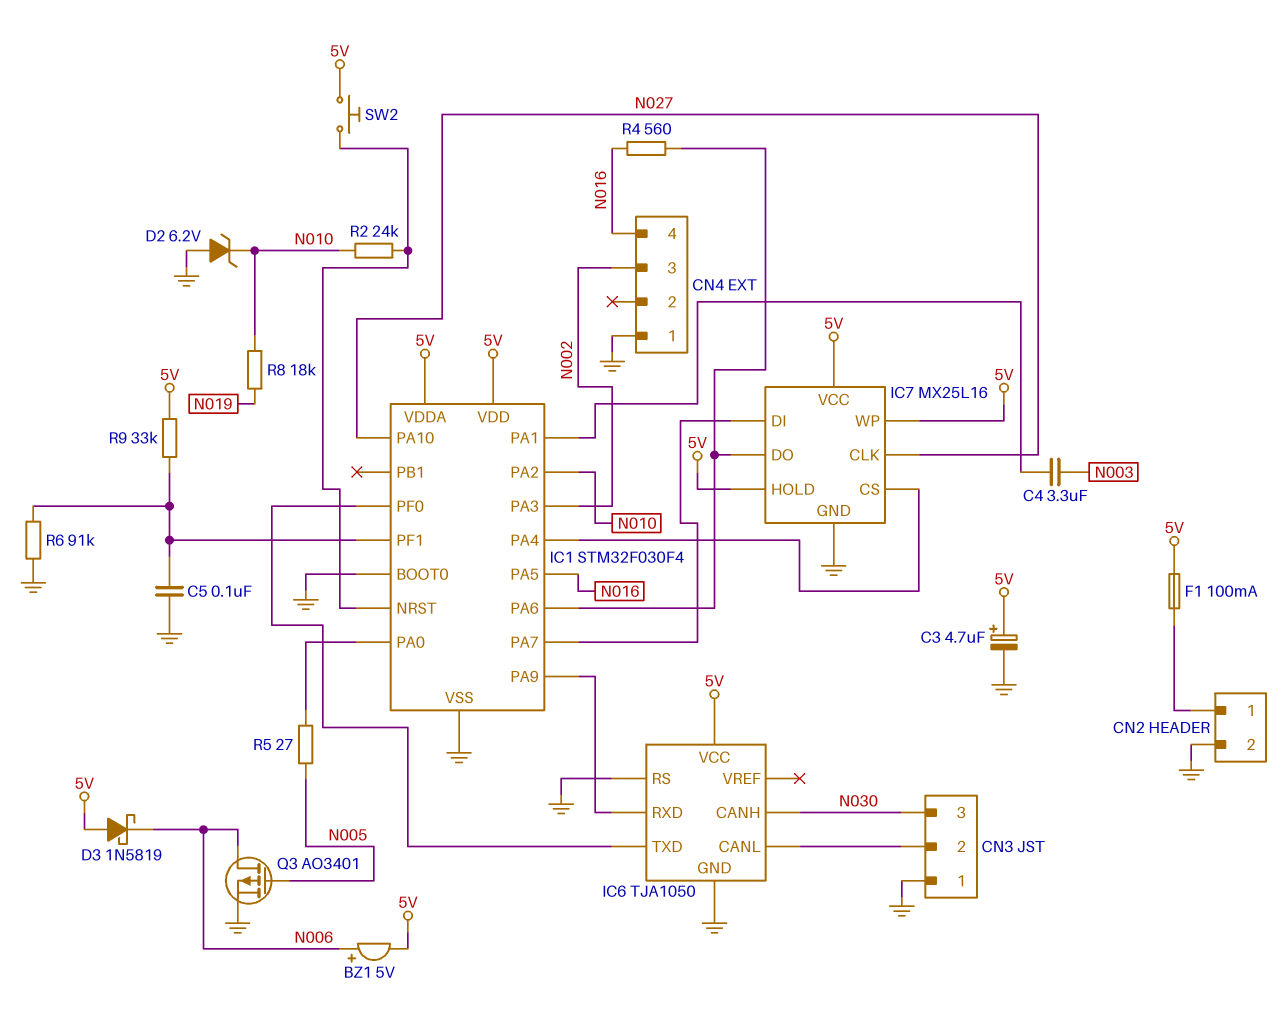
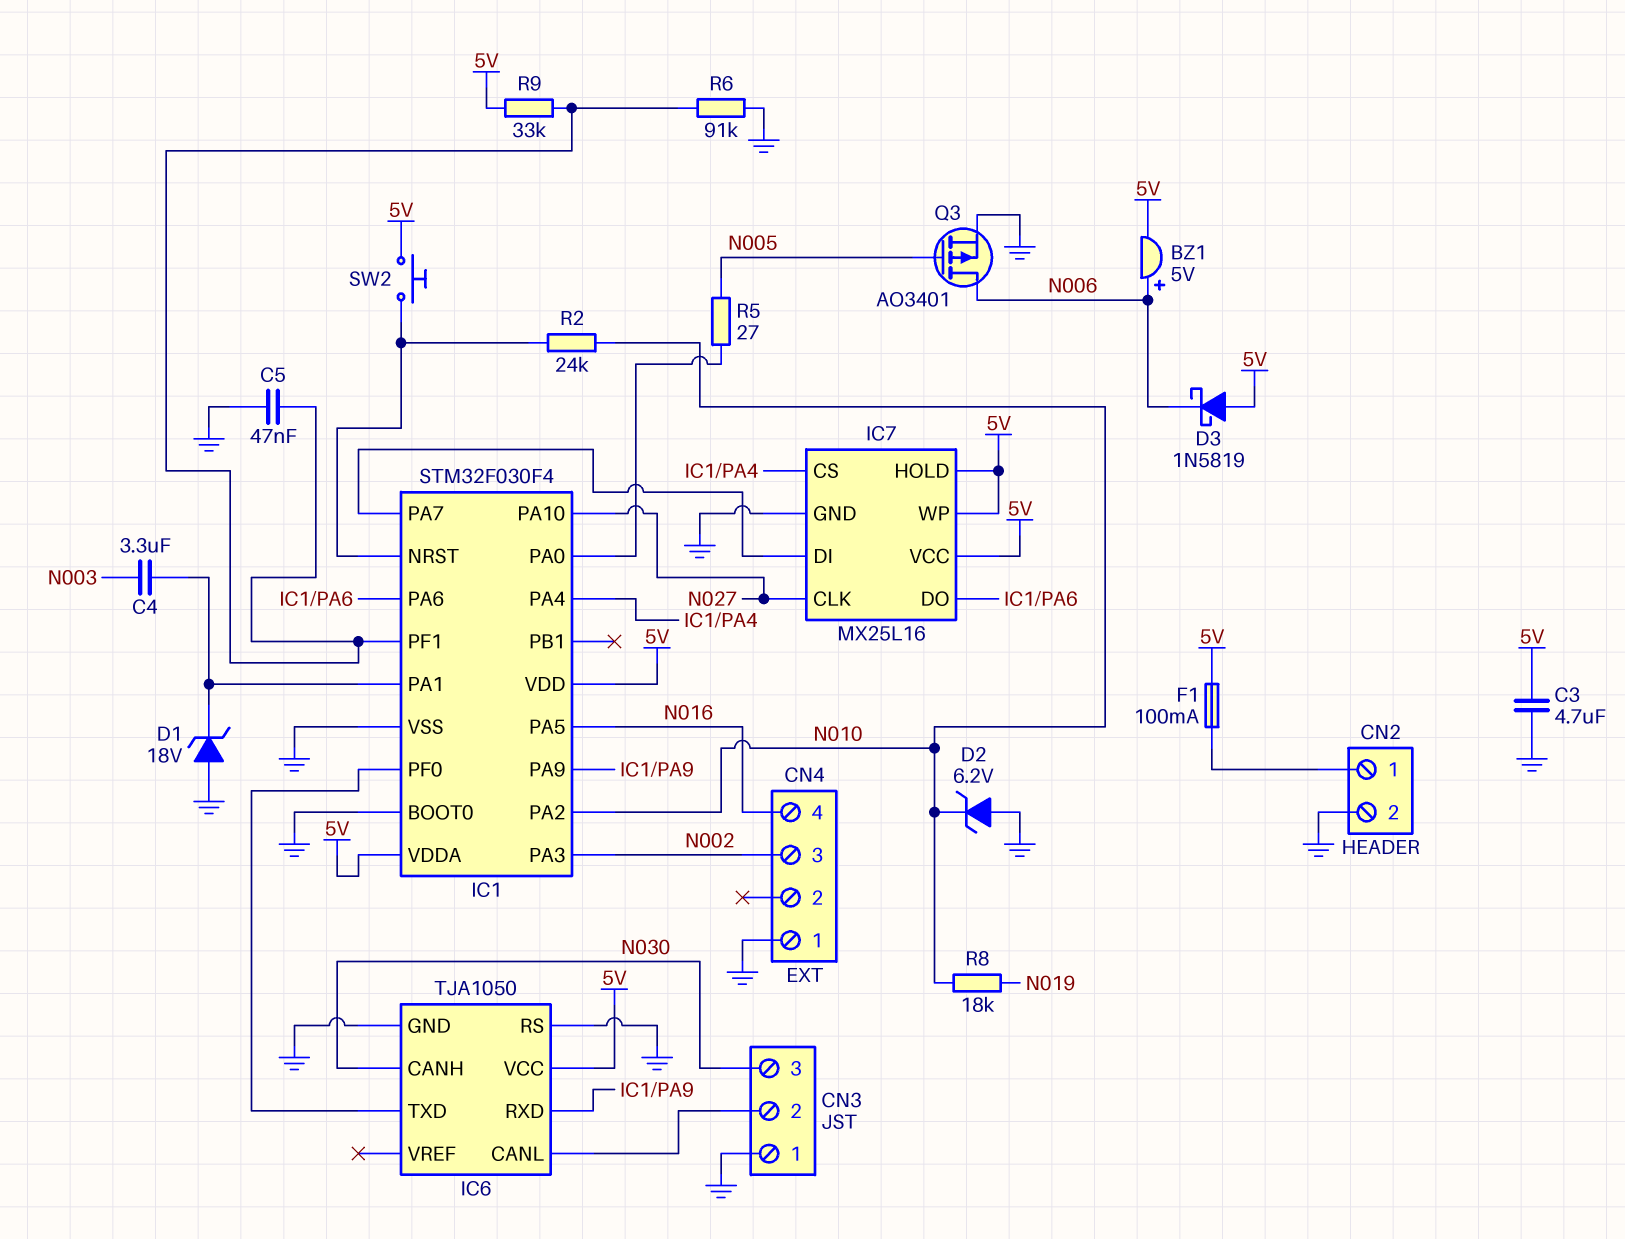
C3: 4.7uF (plus 5V, minus GND) -> 4.7uF (5V, GND)
C5: 100nF (GND, IC1/PF1) -> 47nF (GND, IC1/PF1)
D1: none -> zener 18V (A GND, K IC1/PA1)
R4: 560 (IC1/PA6, N016) -> none

